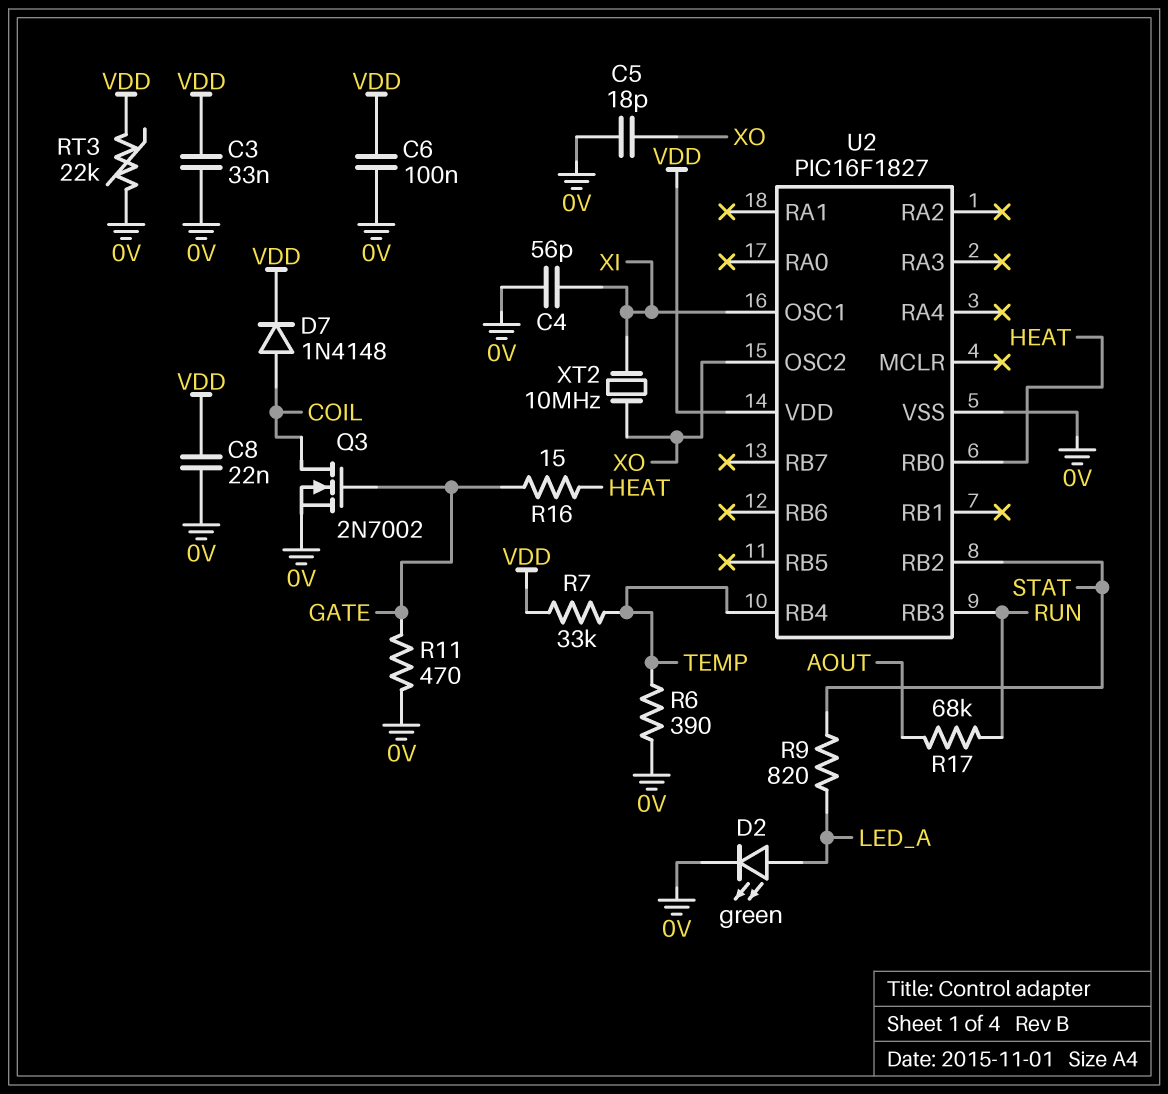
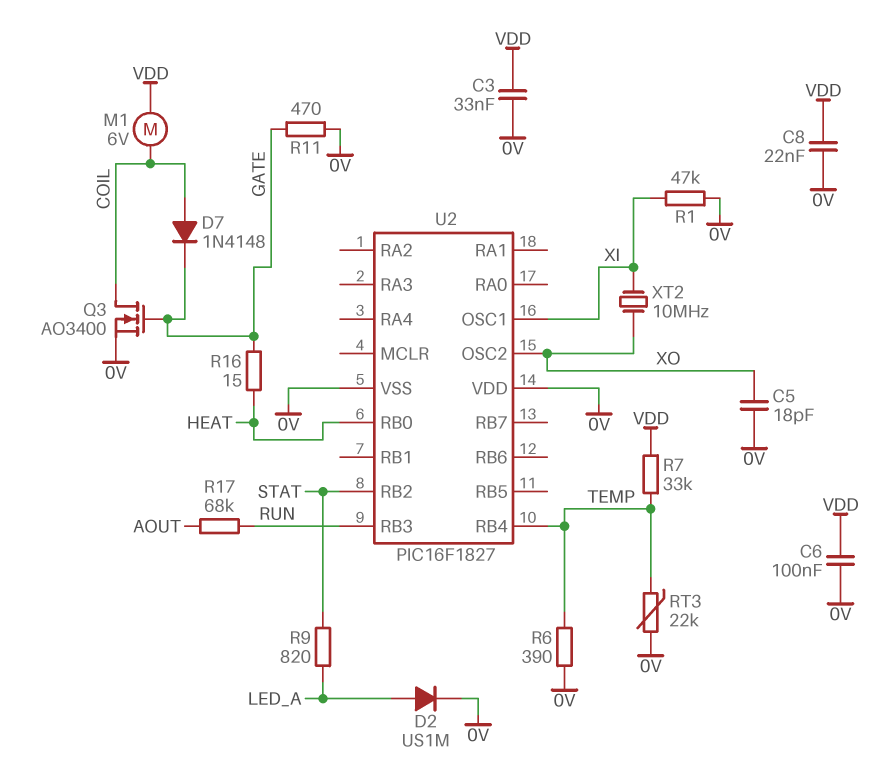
C4: 56pF (0V, XI) -> none
D2: LED green (A LED_A, K 0V) -> diode US1M (A LED_A, K 0V)
D7: diode 1N4148 (A COIL, K VDD) -> diode 1N4148 (A COIL, K GATE)
M1: none -> motor 6V (COIL, VDD)
Q3: NMOS 2N7002 (G GATE, D COIL, S 0V) -> NMOS AO3400 (G GATE, D COIL, S 0V)
R1: none -> 47k (0V, XI)
RT3: 22k (0V, VDD) -> 22k (0V, TEMP)
U2 pin VDD: VDD -> 0V

